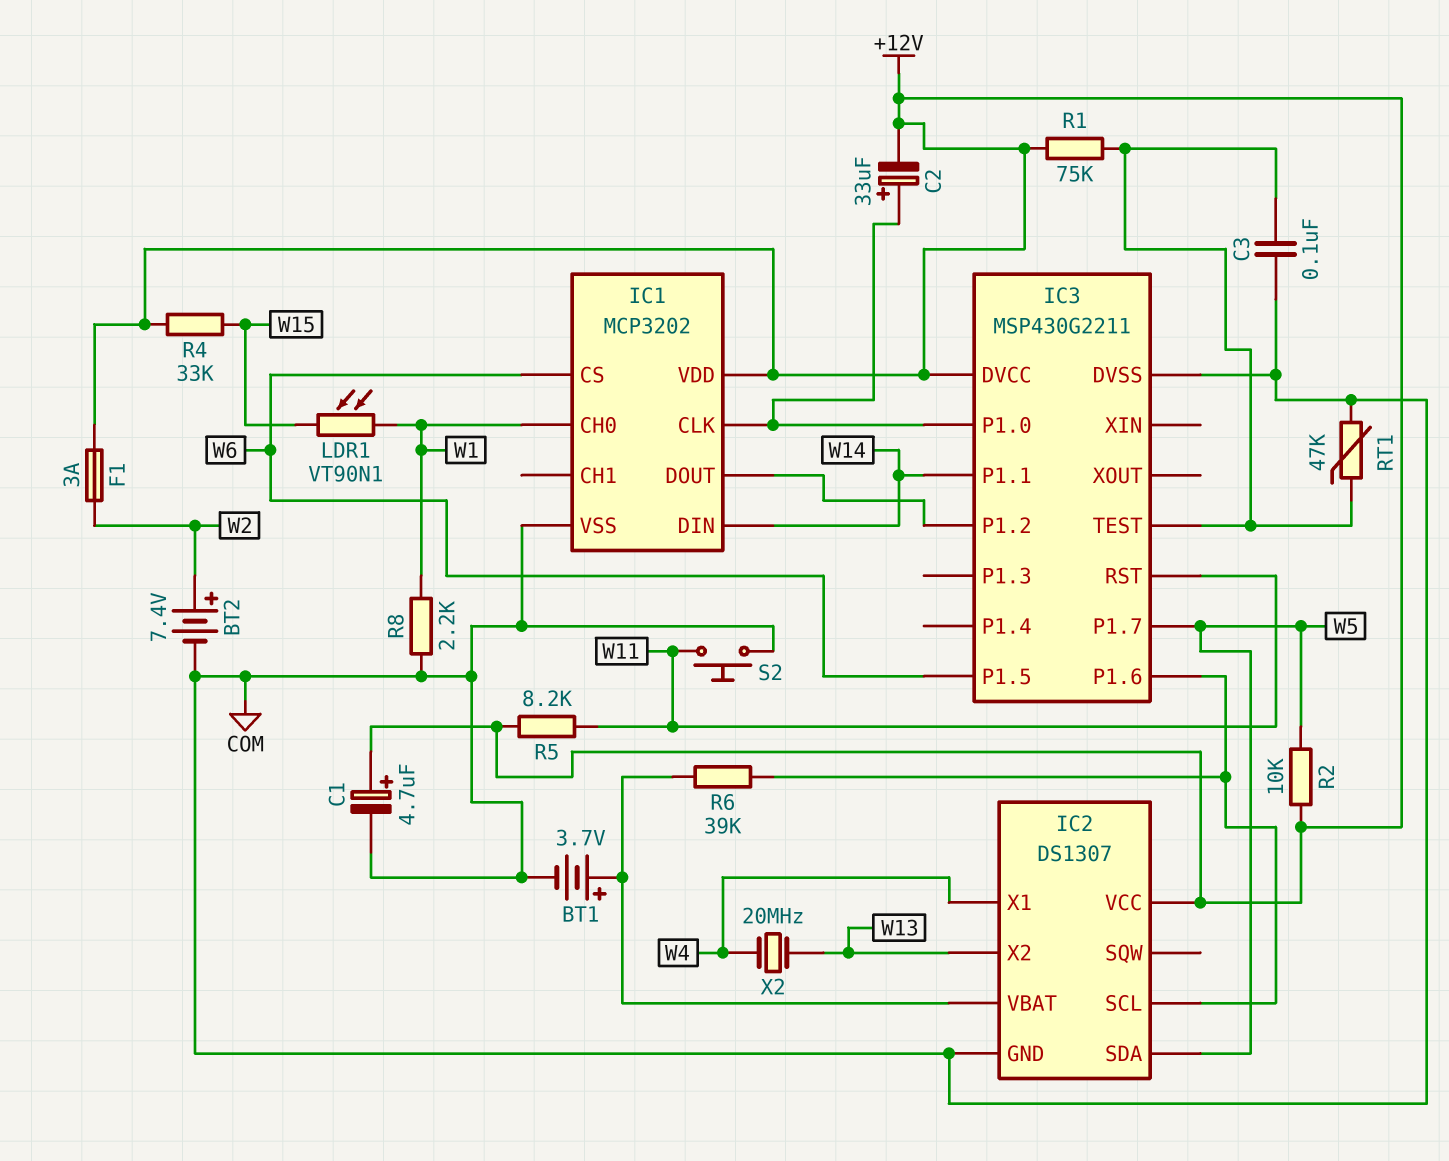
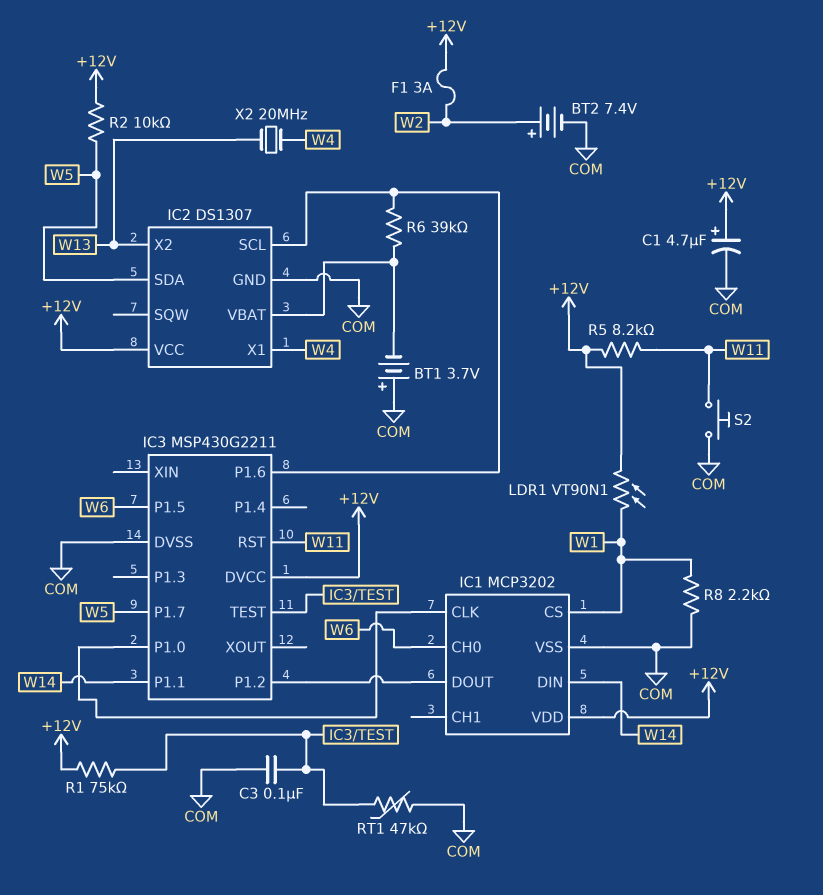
BT1: 3.7V (plus IC2/VBAT, minus COM) -> 3.7V (plus COM, minus IC2/VBAT)
C2: 33uF (plus IC1/CLK, minus +12V) -> none
IC1 pin CH0: W1 -> W6
IC1 pin CS: W6 -> W1
LDR1: VT90N1 (W1, W15) -> VT90N1 (+12V, W1)
R4: 33k (+12V, W15) -> none

